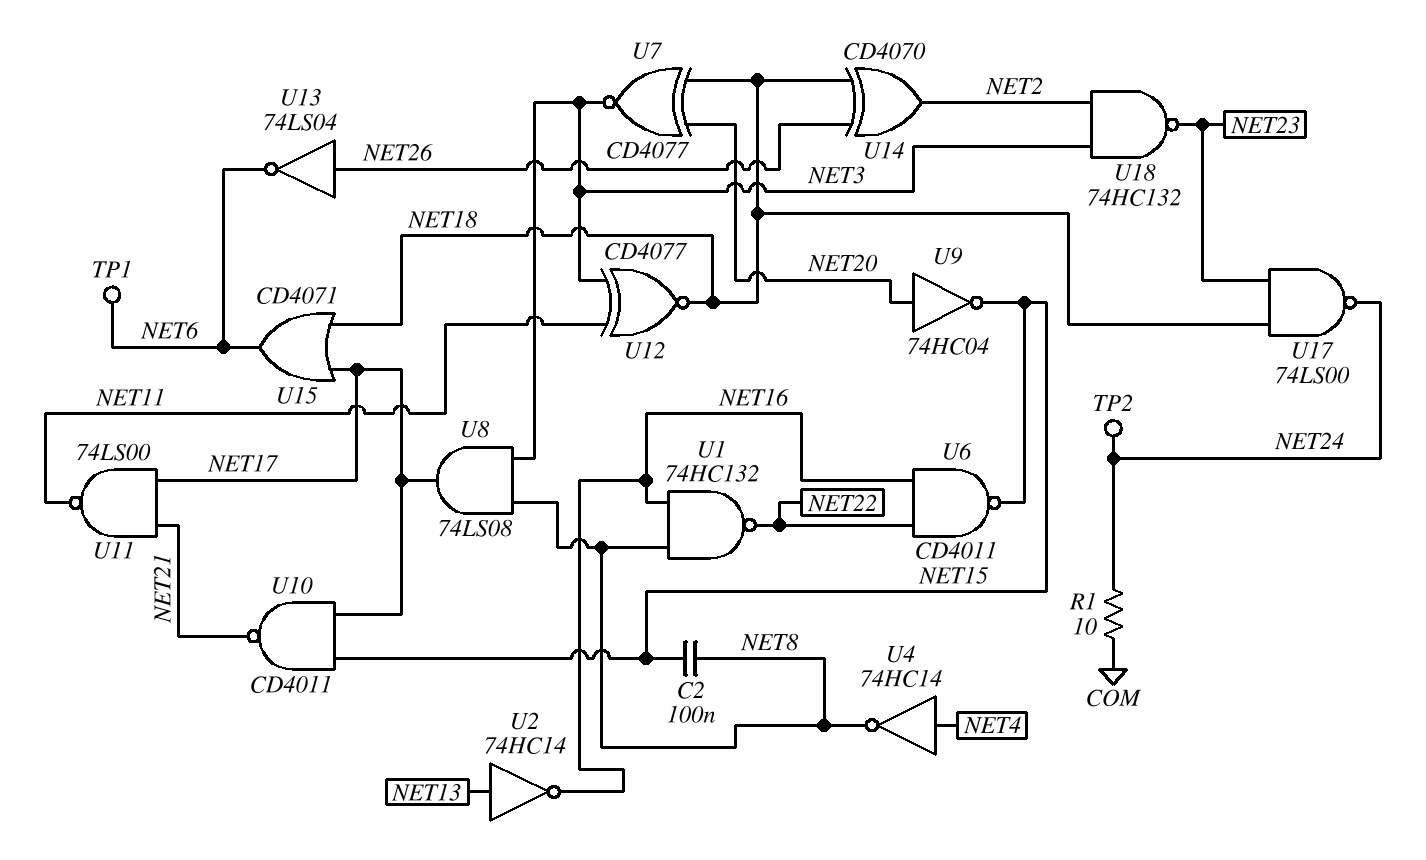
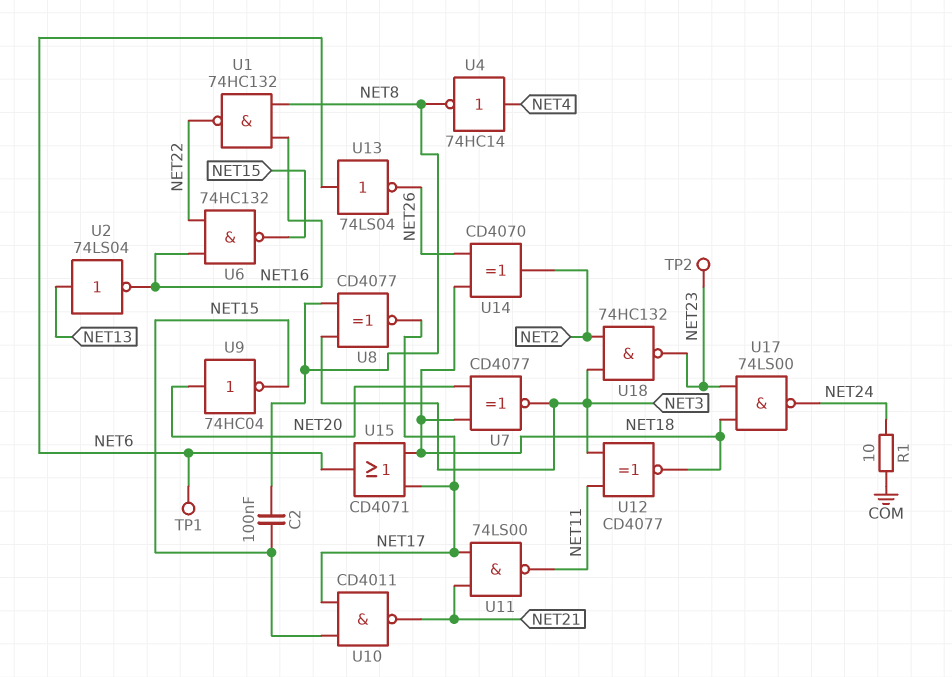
TP2: test point (NET24) -> test point (NET23)
U2: NOT 74HC14 (in NET13, out NET16) -> NOT 74LS04 (in NET13, out NET16)
U6: NAND CD4011 (in NET16, in NET22, out NET15) -> NAND 74HC132 (in NET16, in NET22, out NET15)
U8: AND 74LS08 (in NET3, in NET8, out NET17) -> XNOR CD4077 (in NET3, in NET8, out NET17)
U13: NOT 74LS04 (in NET26, out NET6) -> NOT 74LS04 (in NET6, out NET26)

